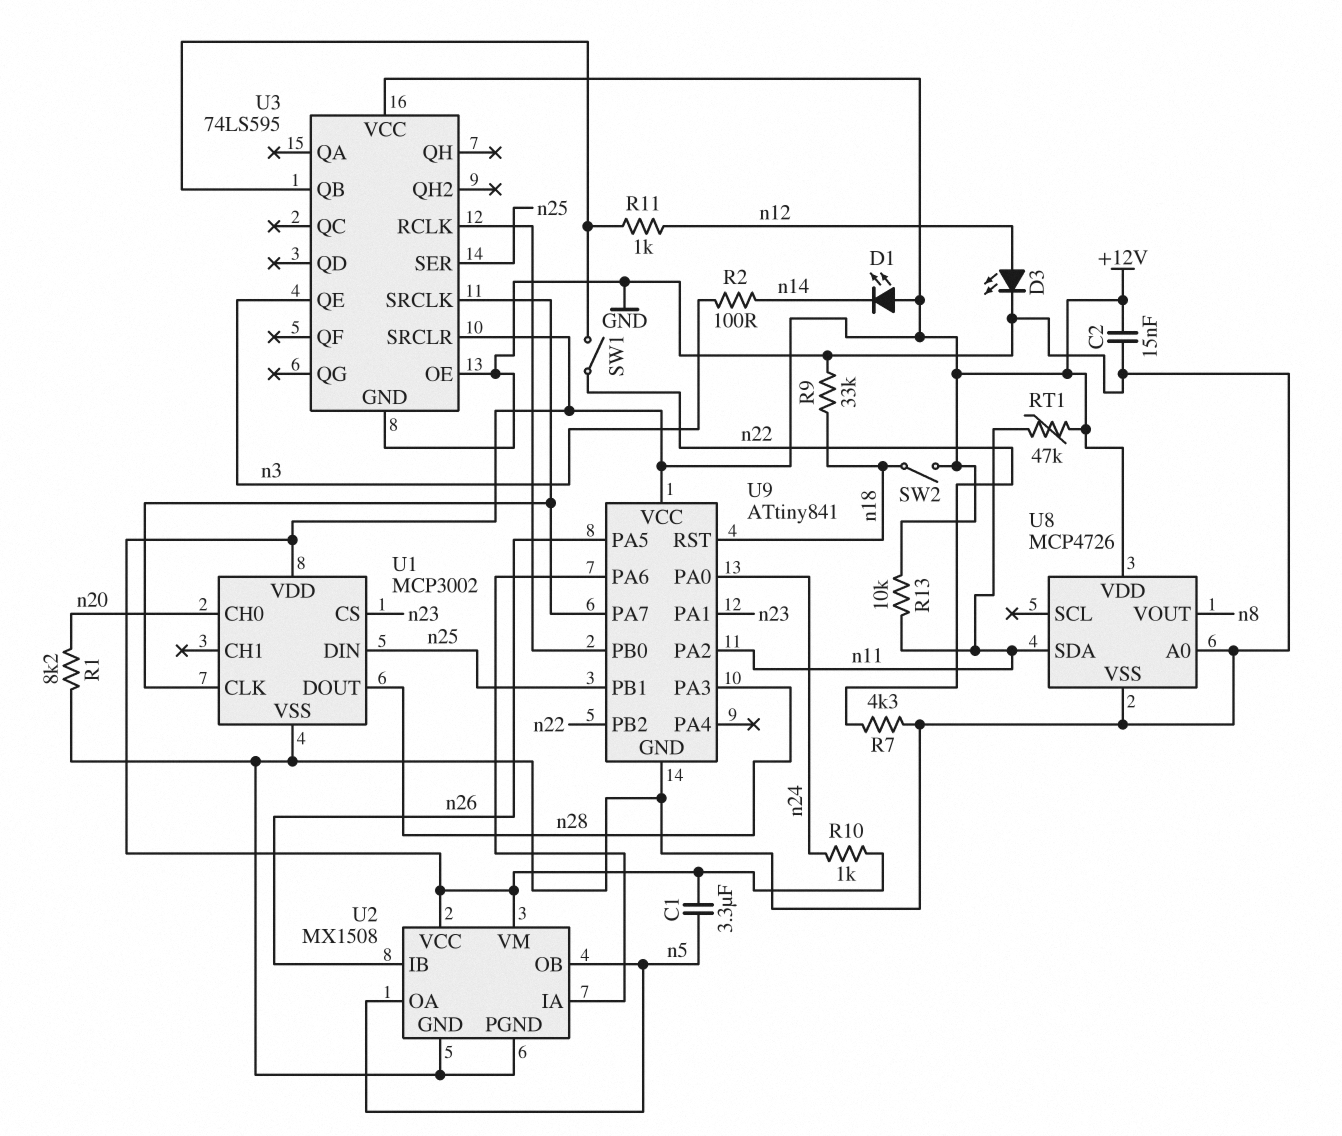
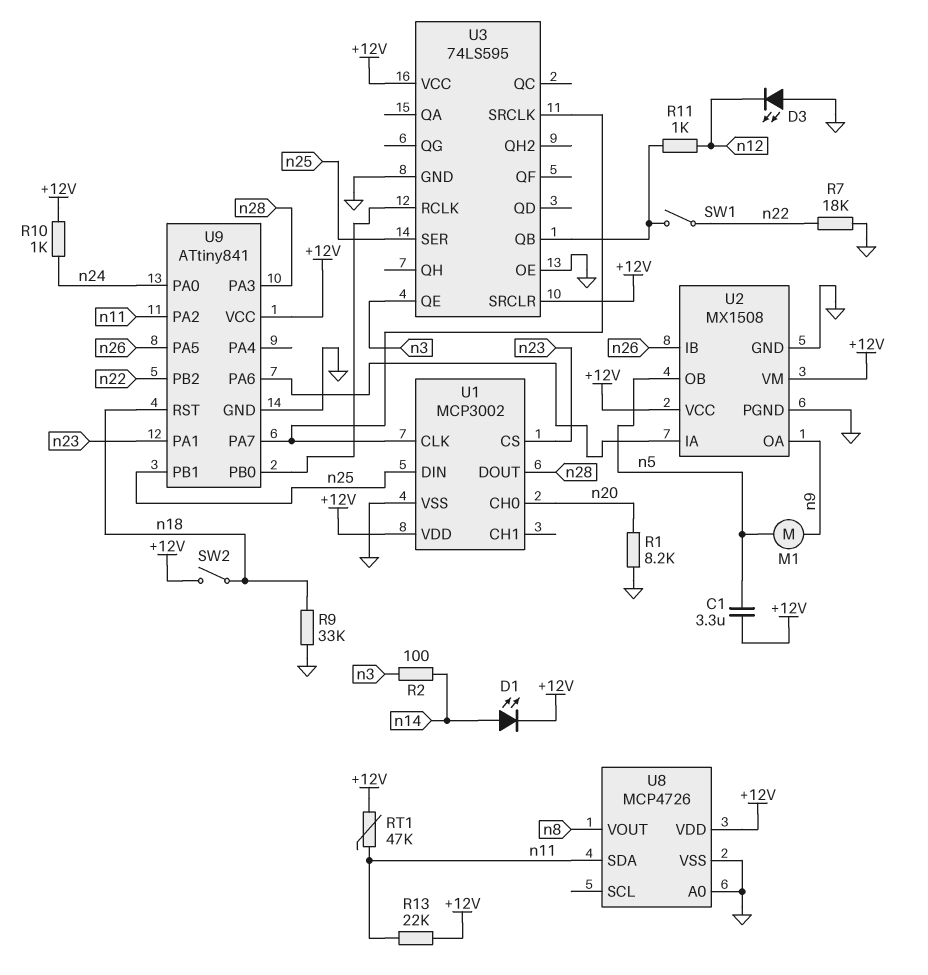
C2: 15nF (+12V, GND) -> none
D1: LED (A +12V, K n14) -> LED (A n14, K +12V)
D3: LED (A n12, K GND) -> LED (A GND, K n12)
M1: none -> motor (n5, n9)
R7: 4.3k (GND, n22) -> 18k (GND, n22)
R13: 10k (+12V, n11) -> 22k (+12V, n11)
U2 pin OA: n5 -> n9

